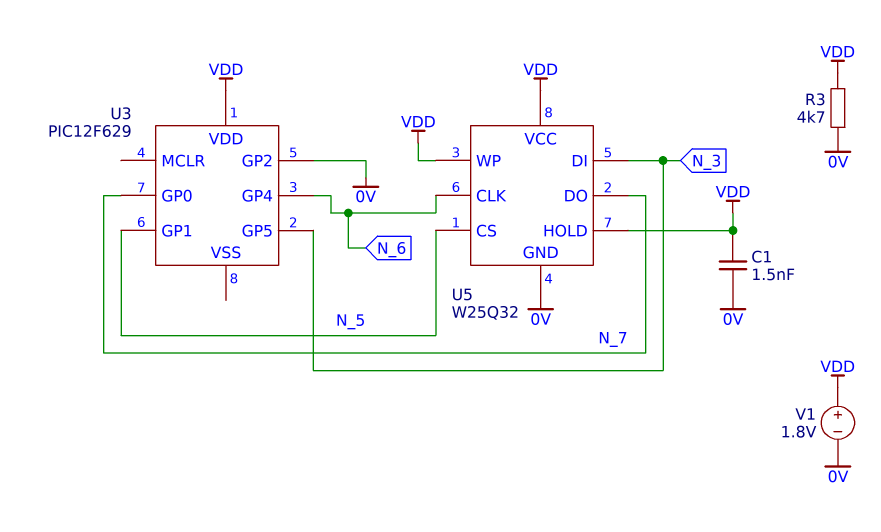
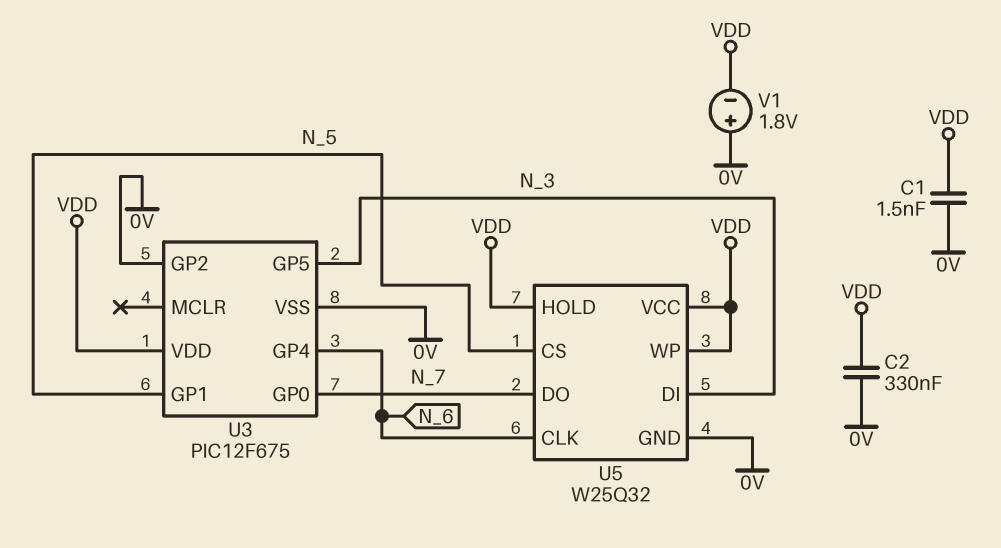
C2: none -> 330nF (0V, VDD)
R3: 4.7k (0V, VDD) -> none
U3: PIC12F629 -> PIC12F675
U3 pin VSS: none -> 0V
V1: 1.8V (plus VDD, minus 0V) -> 1.8V (plus 0V, minus VDD)

